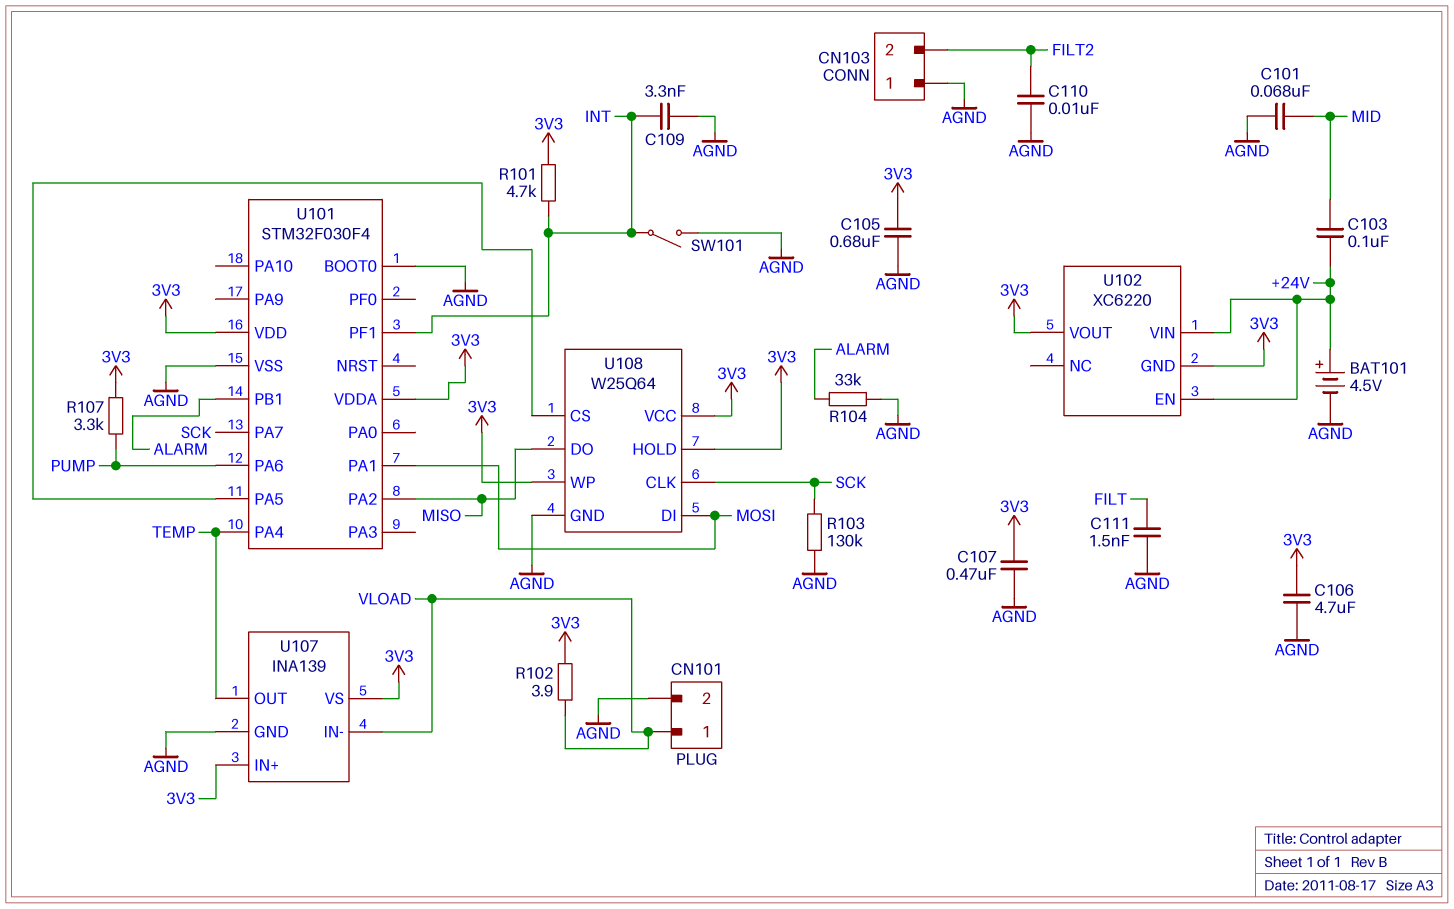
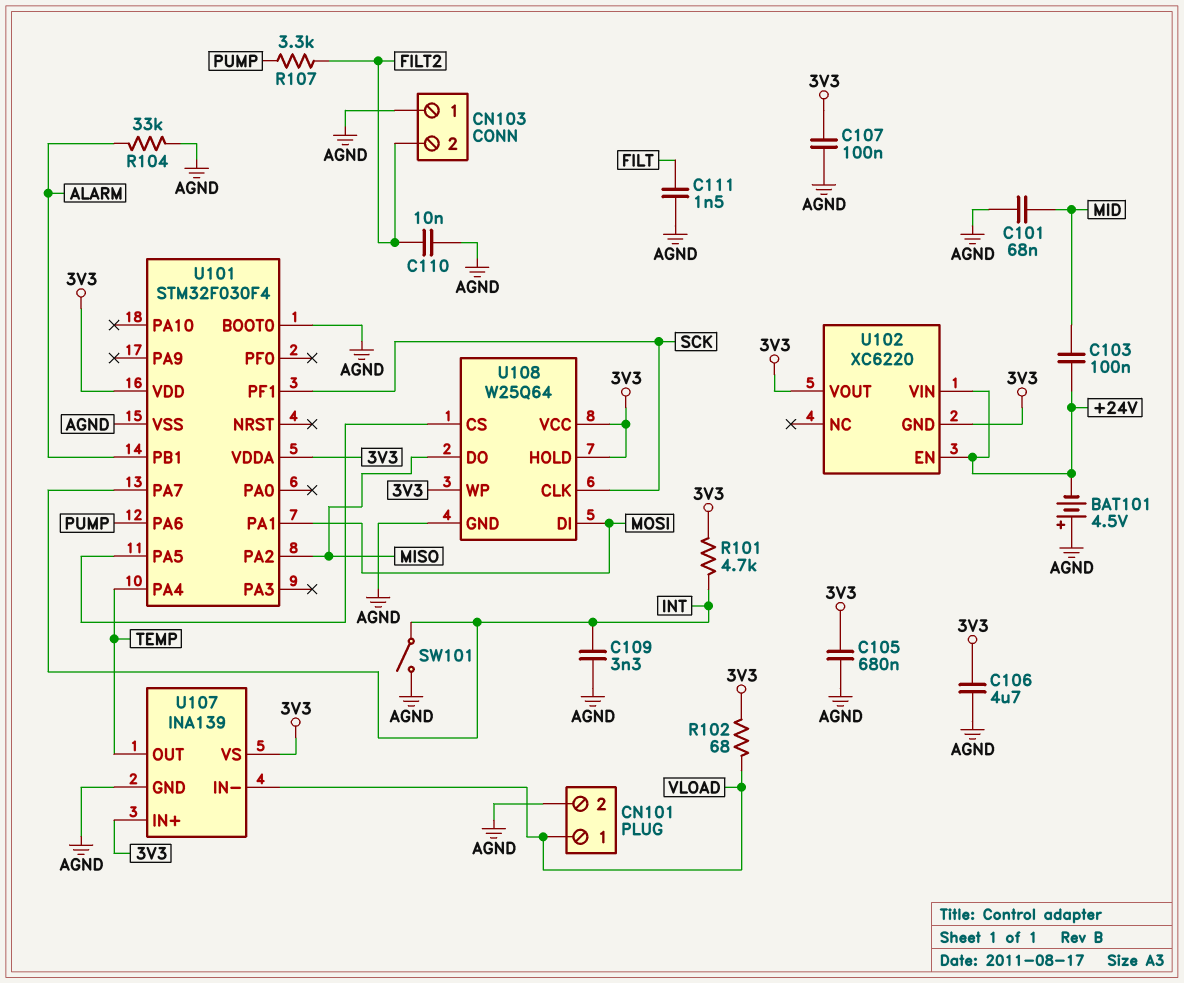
BAT101: 4.5V (plus +24V, minus AGND) -> 4.5V (plus AGND, minus +24V)
C107: 470nF (3V3, AGND) -> 100nF (3V3, AGND)
R102: 3.9 (3V3, VLOAD) -> 68 (3V3, VLOAD)
R103: 130k (AGND, SCK) -> none
R107: 3.3k (3V3, PUMP) -> 3.3k (FILT2, PUMP)
U101 pin PA7: SCK -> INT
U101 pin PF1: INT -> SCK

